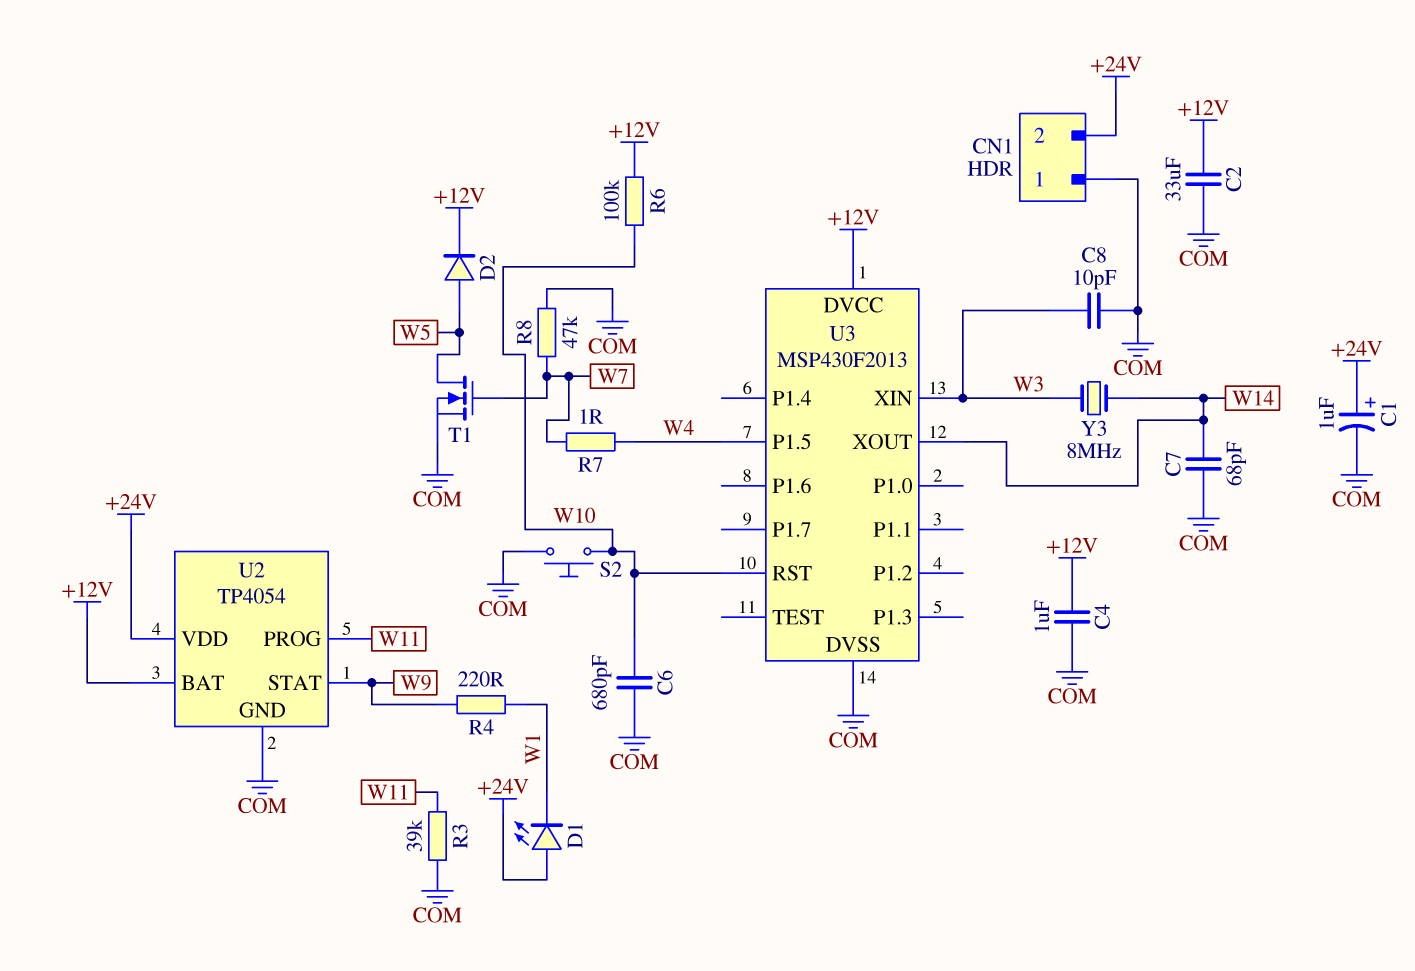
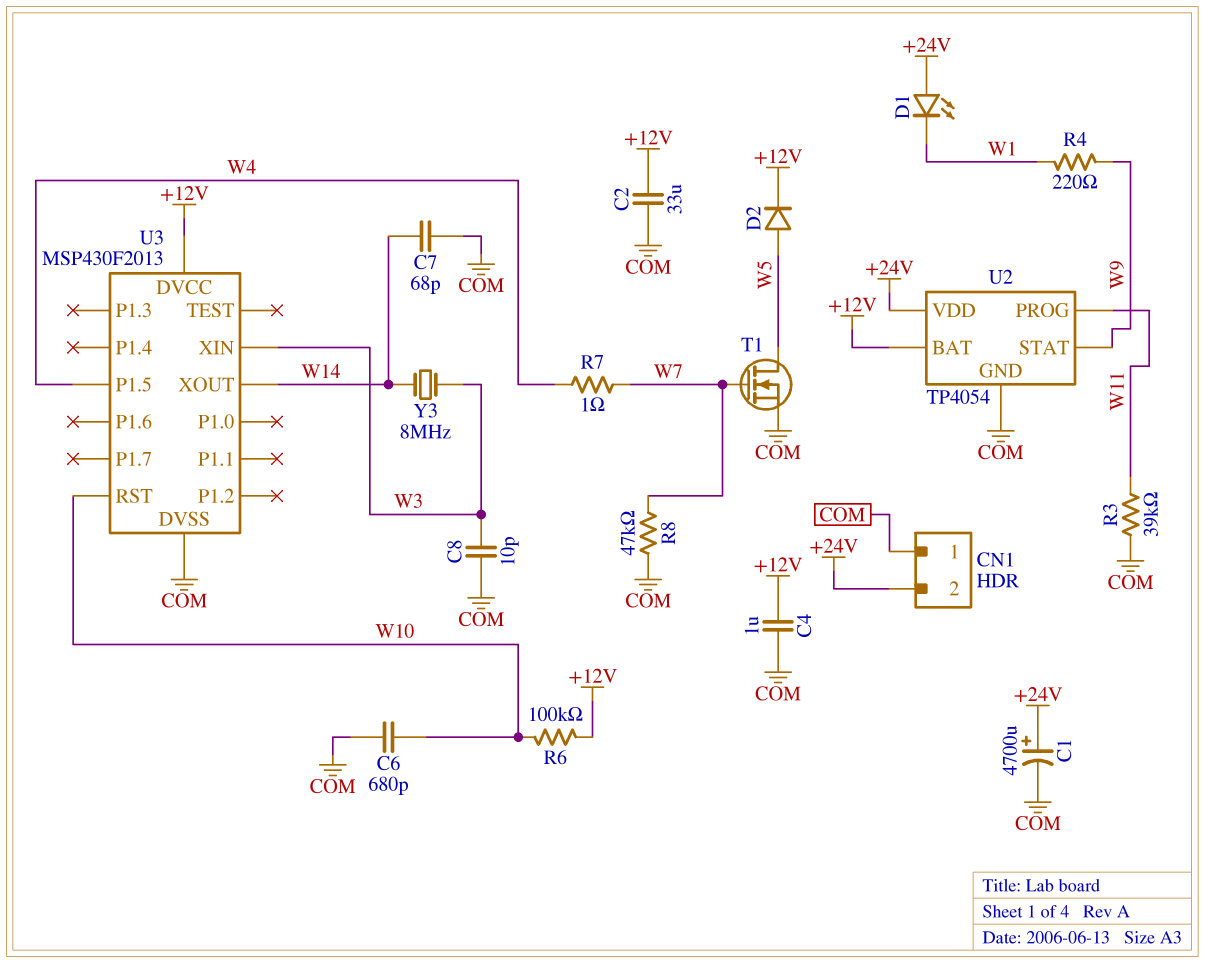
C1: 1uF (plus +24V, minus COM) -> 4700uF (plus +24V, minus COM)
S2: button (COM, W10) -> none

